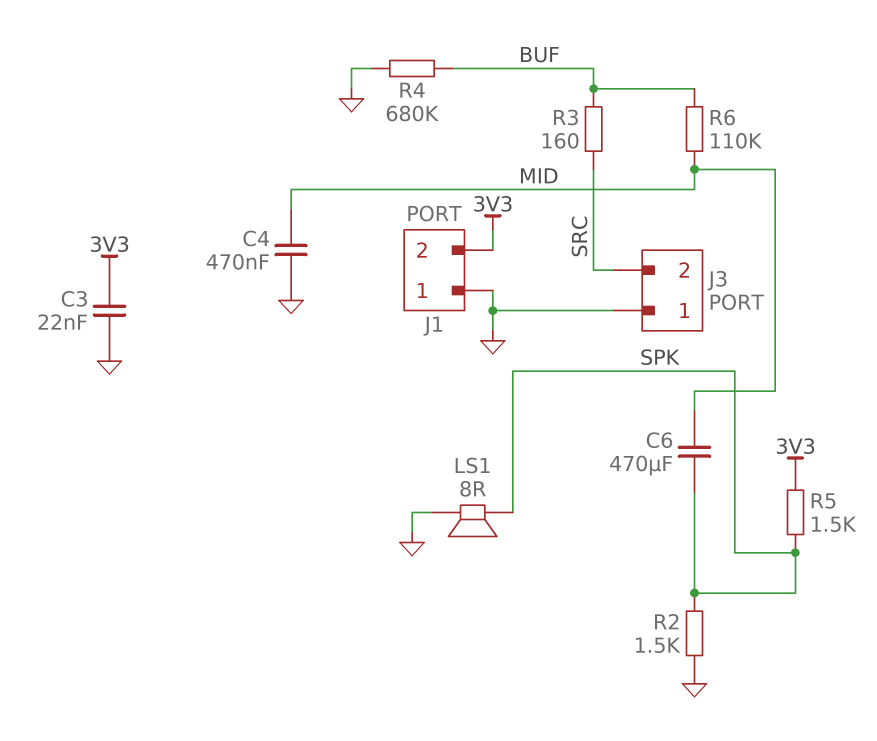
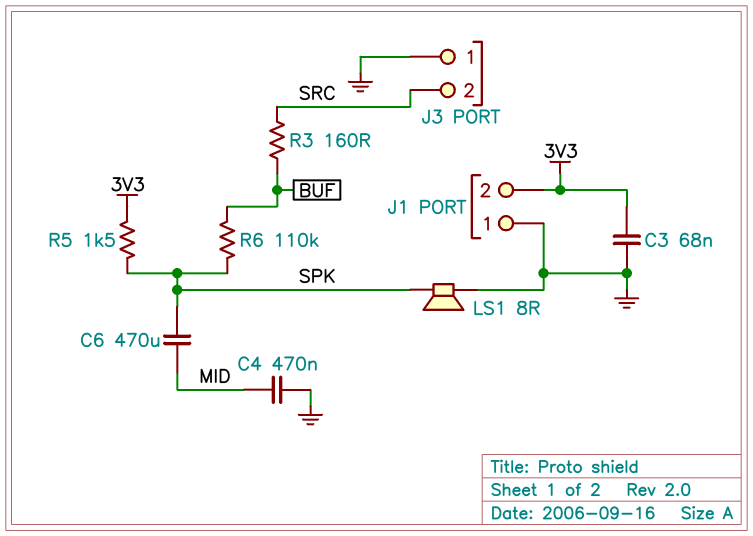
C3: 22nF (3V3, GND) -> 68nF (3V3, GND)
R2: 1.5k (GND, SPK) -> none
R4: 680k (BUF, GND) -> none
R6: 110k (BUF, MID) -> 110k (BUF, SPK)

